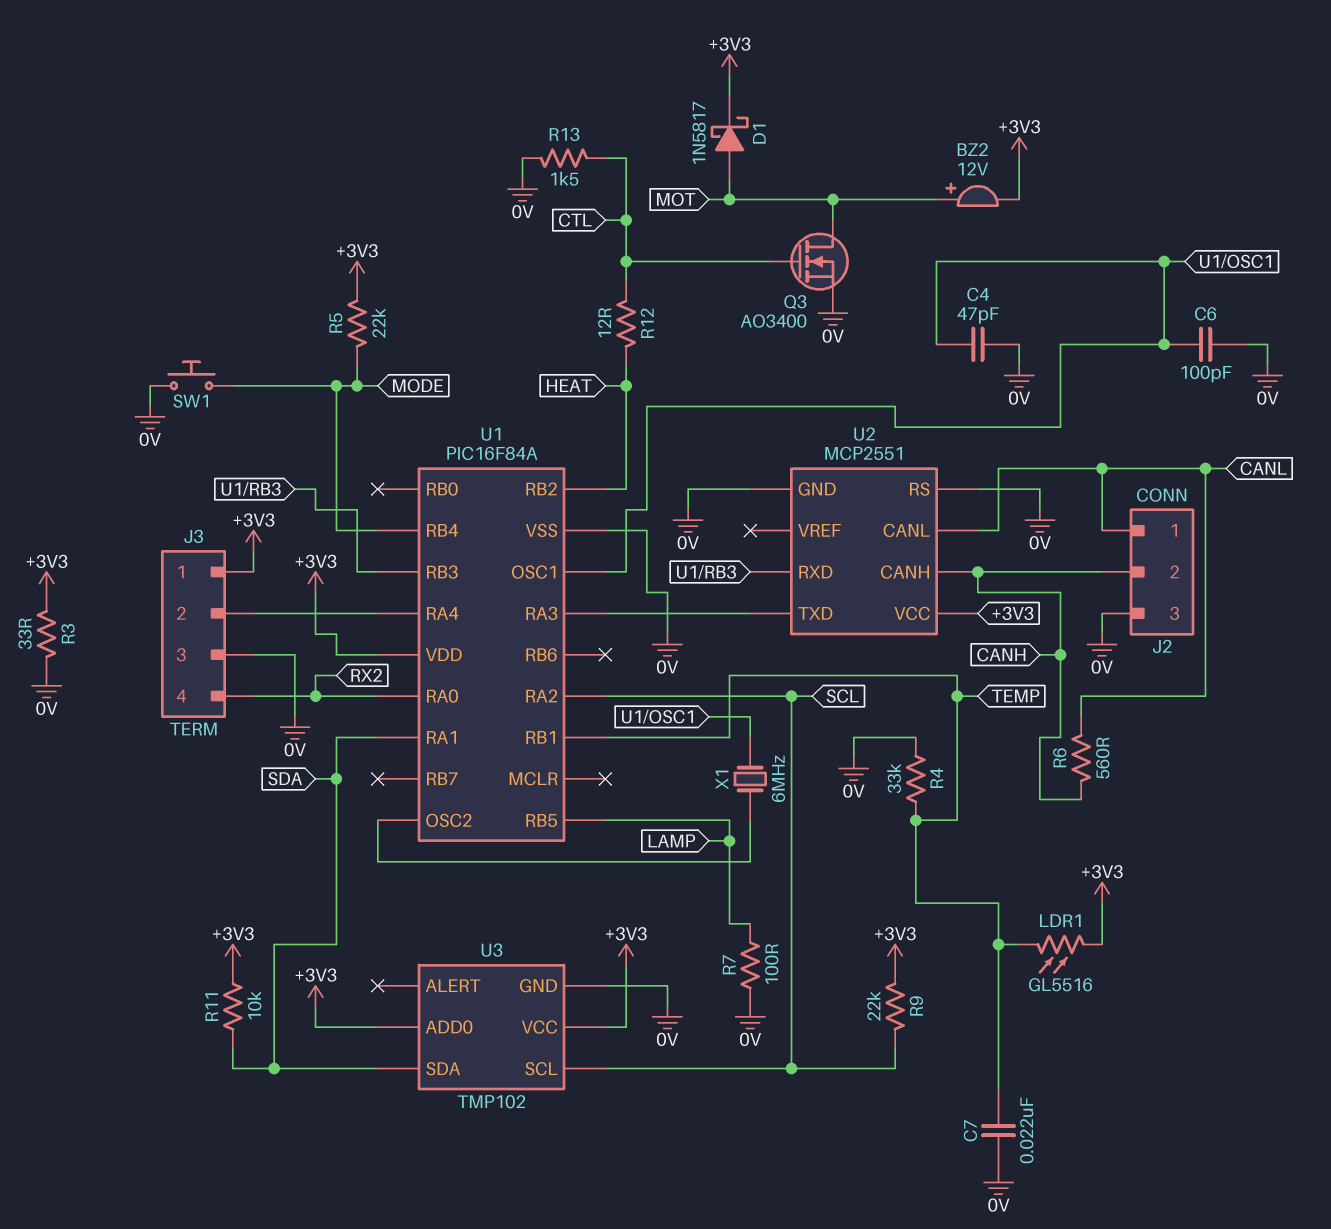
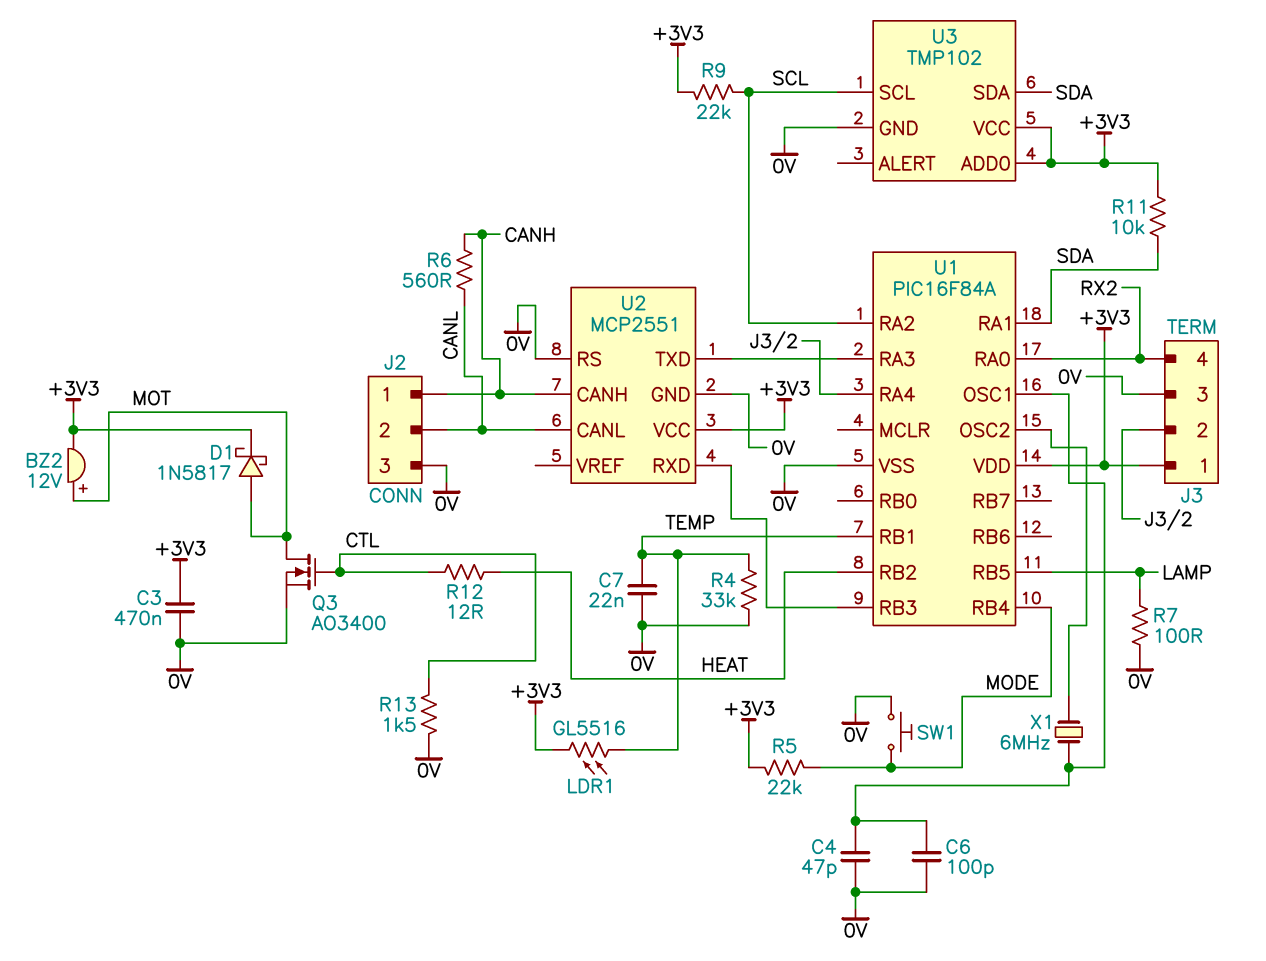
C3: none -> 470nF (+3V3, 0V)
J2 pin 1: CANL -> CANH
J2 pin 2: CANH -> CANL
R3: 33 (+3V3, 0V) -> none

